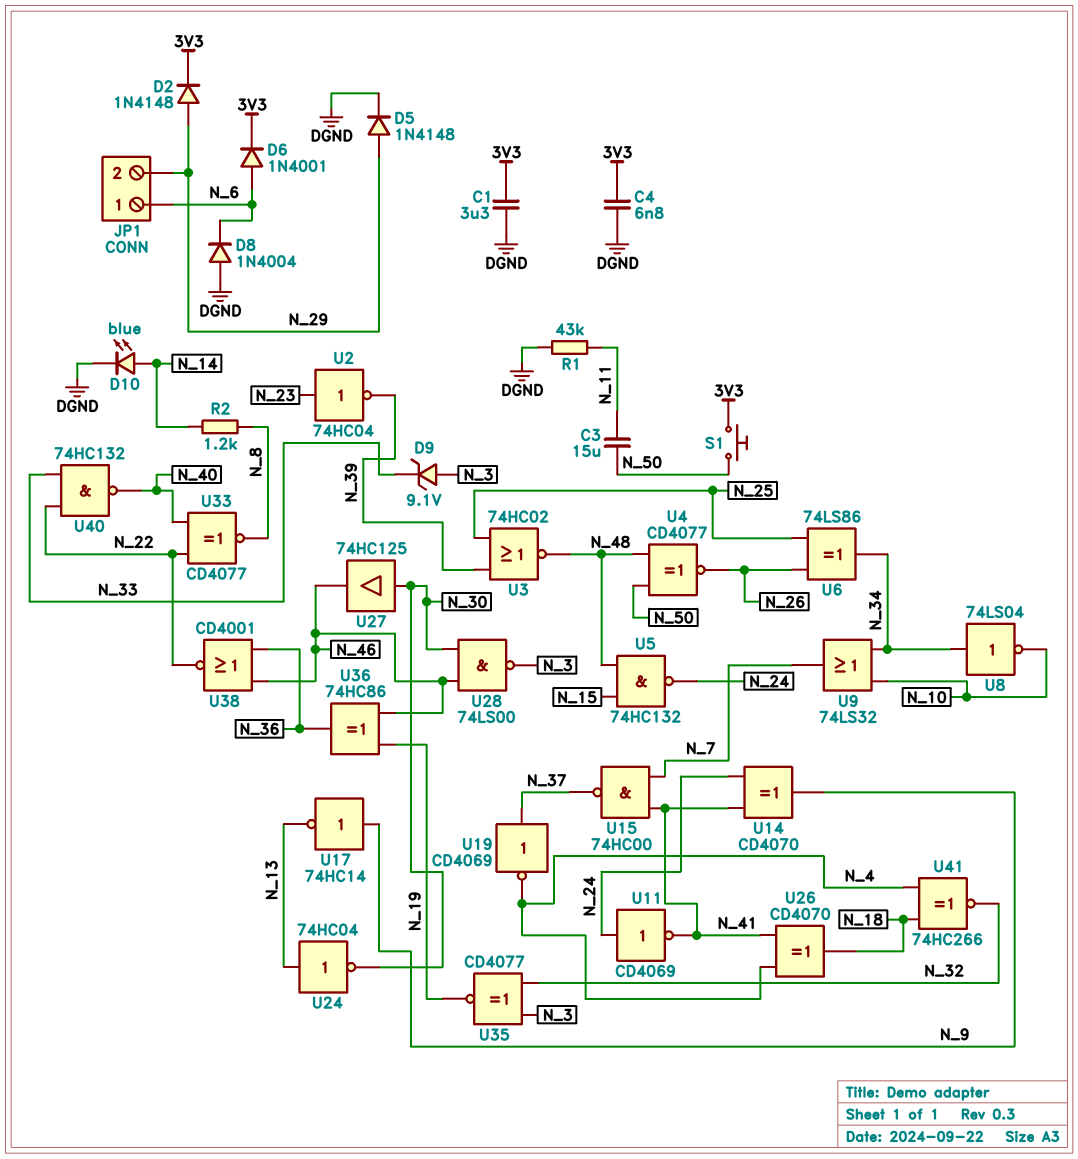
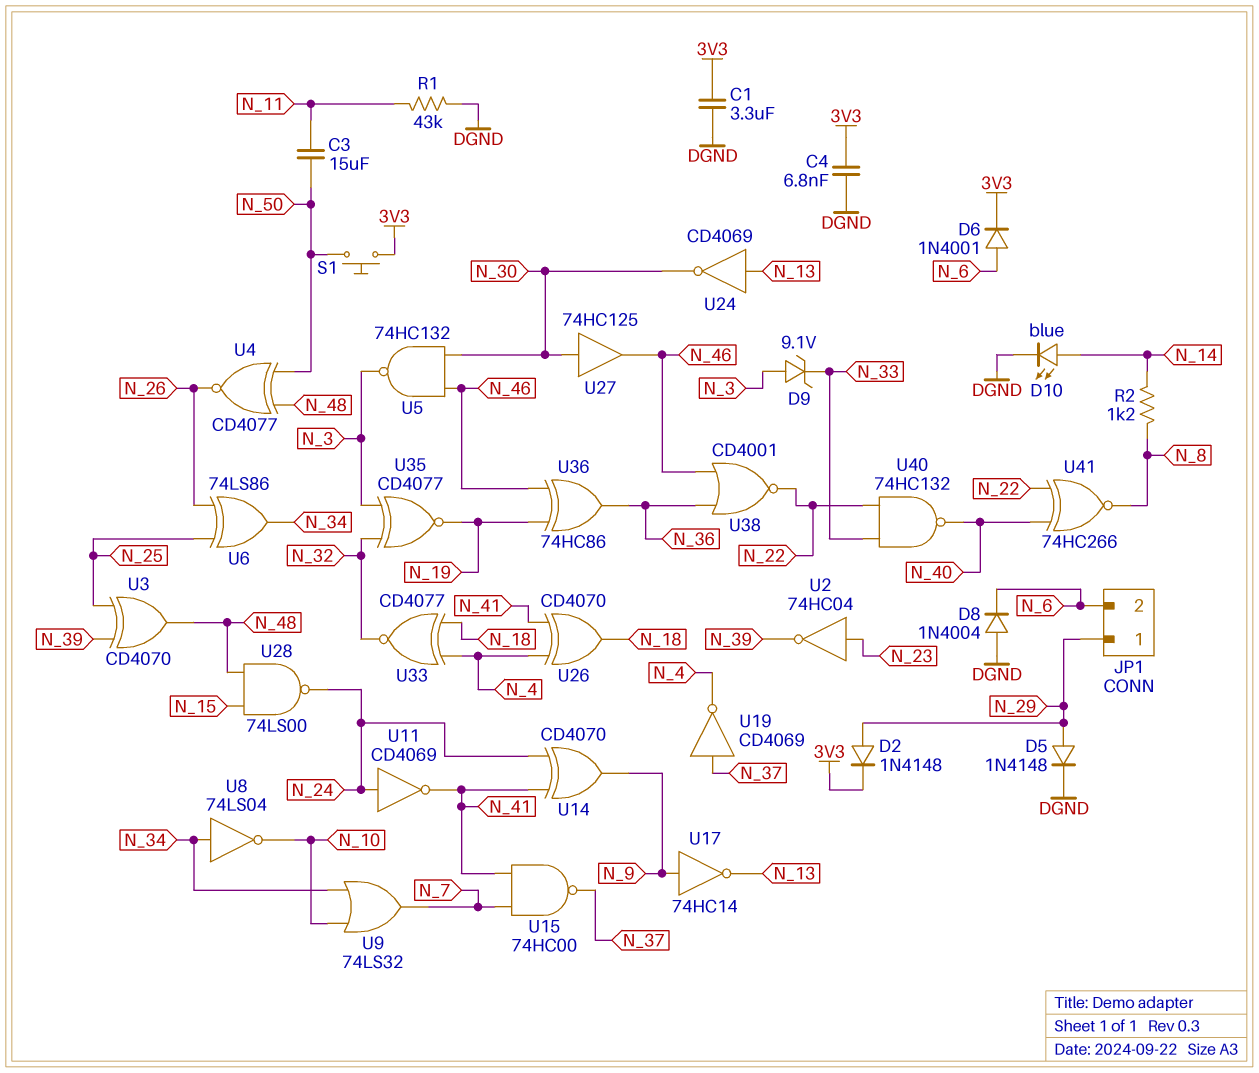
JP1 pin 1: N_6 -> N_29
JP1 pin 2: N_29 -> N_6
U3: NOR 74HC02 (in N_25, in N_39, out N_48) -> XOR CD4070 (in N_25, in N_39, out N_48)
U5: NAND 74HC132 (in N_15, in N_48, out N_24) -> NAND 74HC132 (in N_30, in N_46, out N_3)
U24: NOT 74HC04 (in N_13, out N_30) -> NOT CD4069 (in N_13, out N_30)
U28: NAND 74LS00 (in N_30, in N_46, out N_3) -> NAND 74LS00 (in N_15, in N_48, out N_24)
U33: XNOR CD4077 (in N_22, in N_40, out N_8) -> XNOR CD4077 (in N_4, in N_18, out N_32)
U41: XNOR 74HC266 (in N_4, in N_18, out N_32) -> XNOR 74HC266 (in N_22, in N_40, out N_8)

